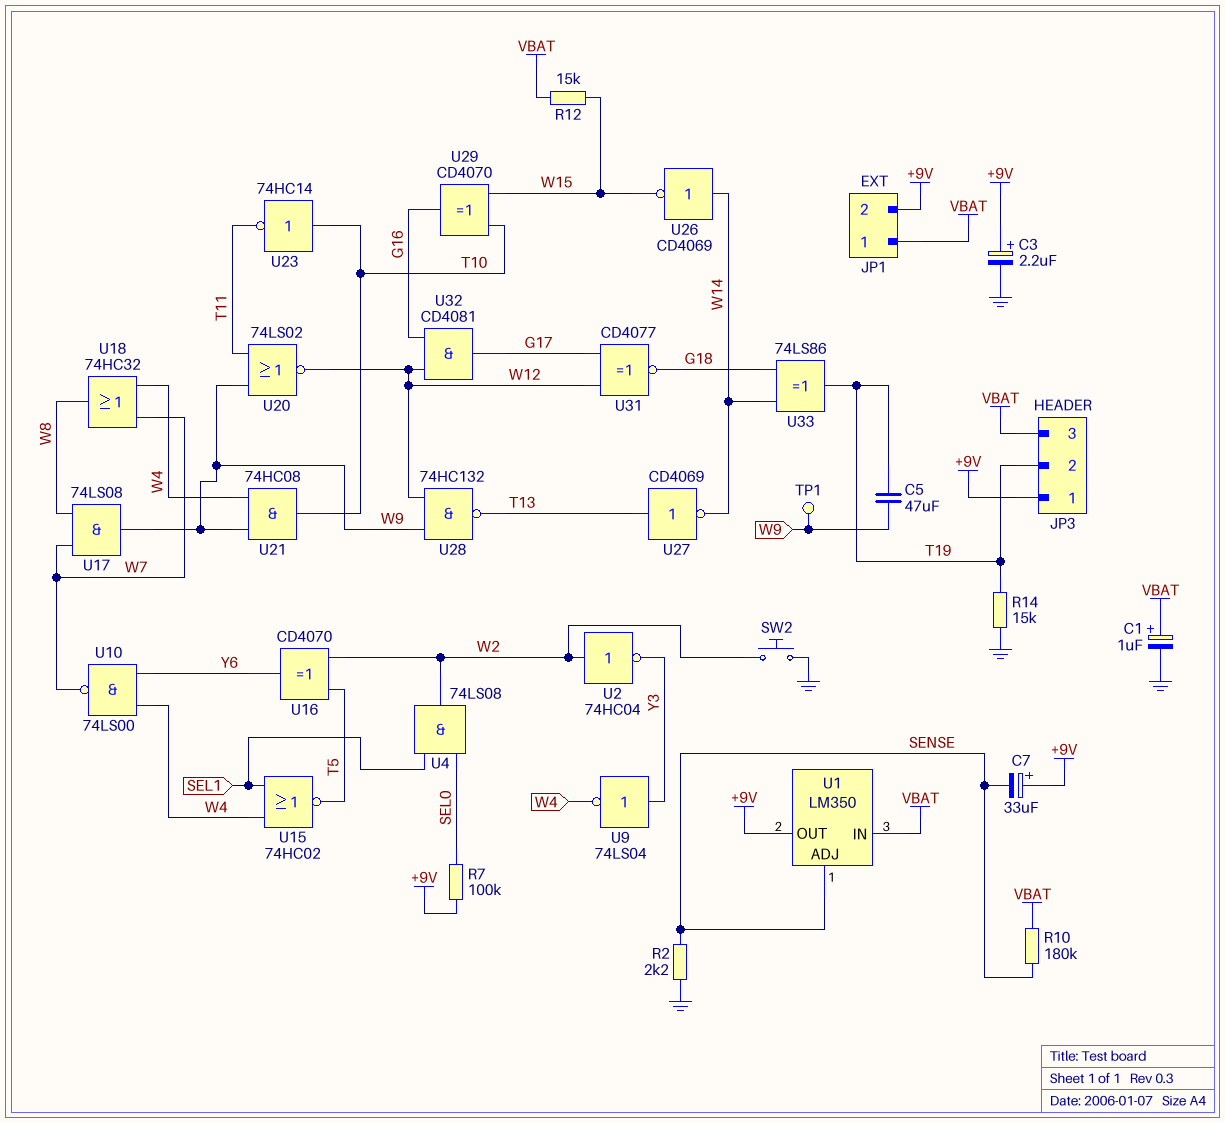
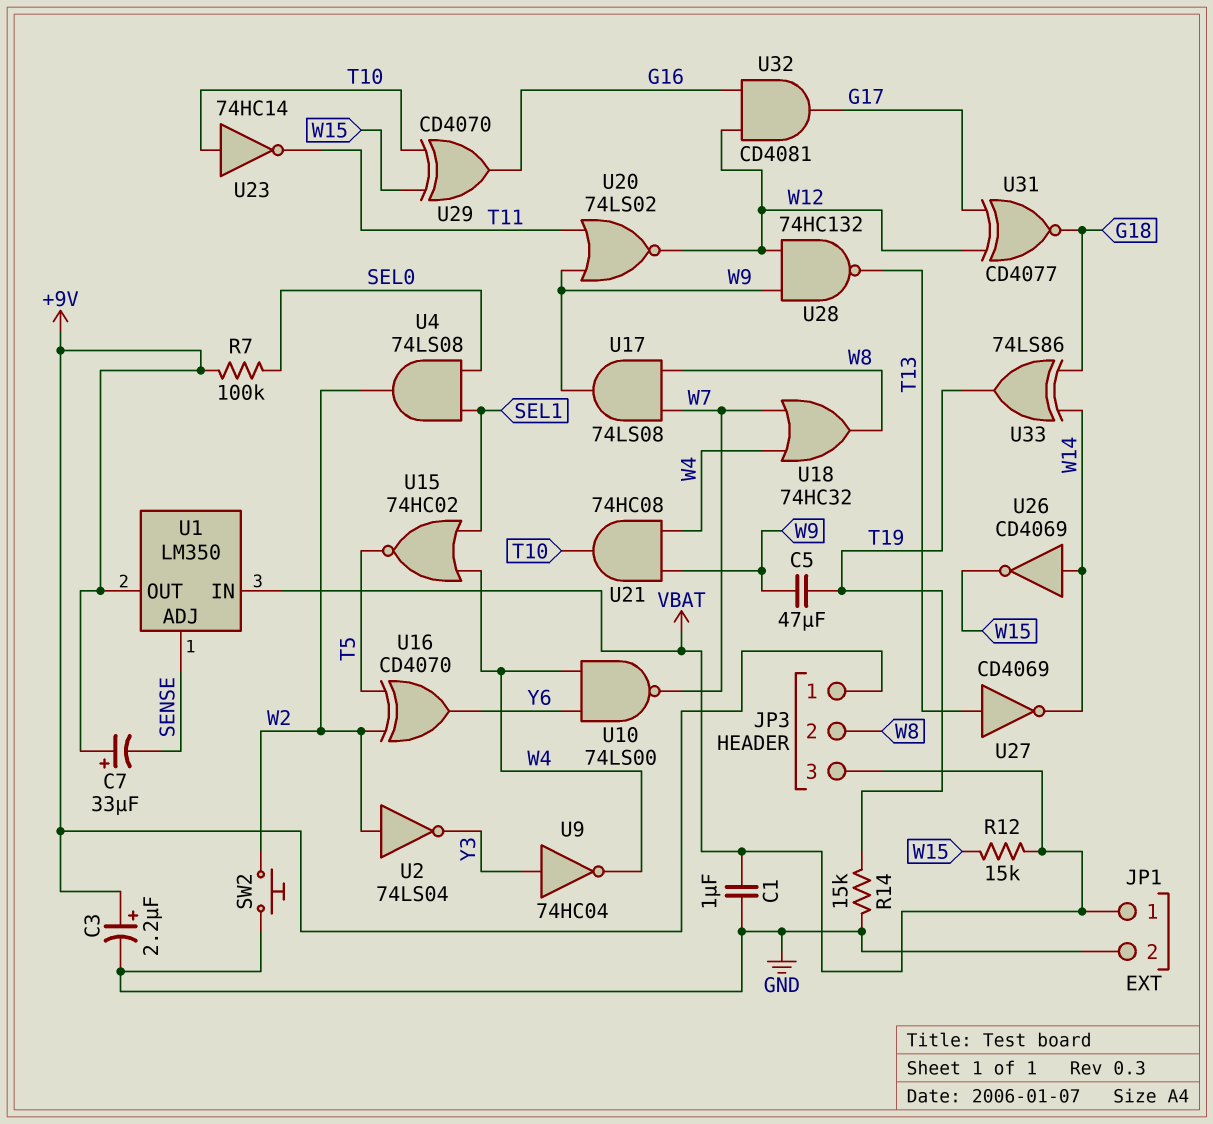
C1: 1uF (plus VBAT, minus GND) -> 1uF (GND, VBAT)
JP1 pin 2: +9V -> GND
JP3 pin 2: T19 -> W8
R2: 2.2k (GND, SENSE) -> none
R10: 180k (SENSE, VBAT) -> none
TP1: test point (W9) -> none
U2: NOT 74HC04 (in W2, out Y3) -> NOT 74LS04 (in W2, out Y3)
U9: NOT 74LS04 (in Y3, out W4) -> NOT 74HC04 (in Y3, out W4)

